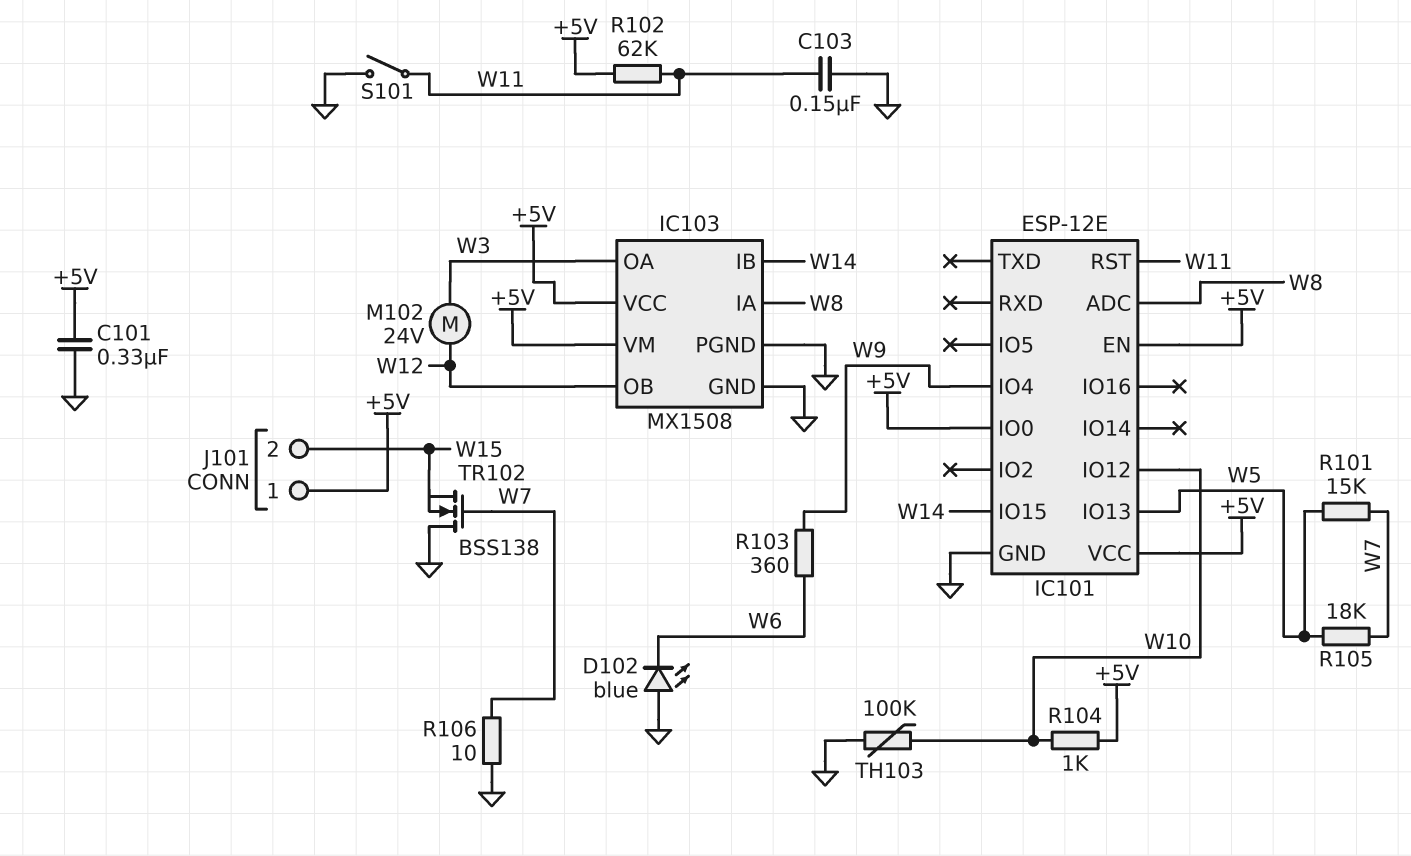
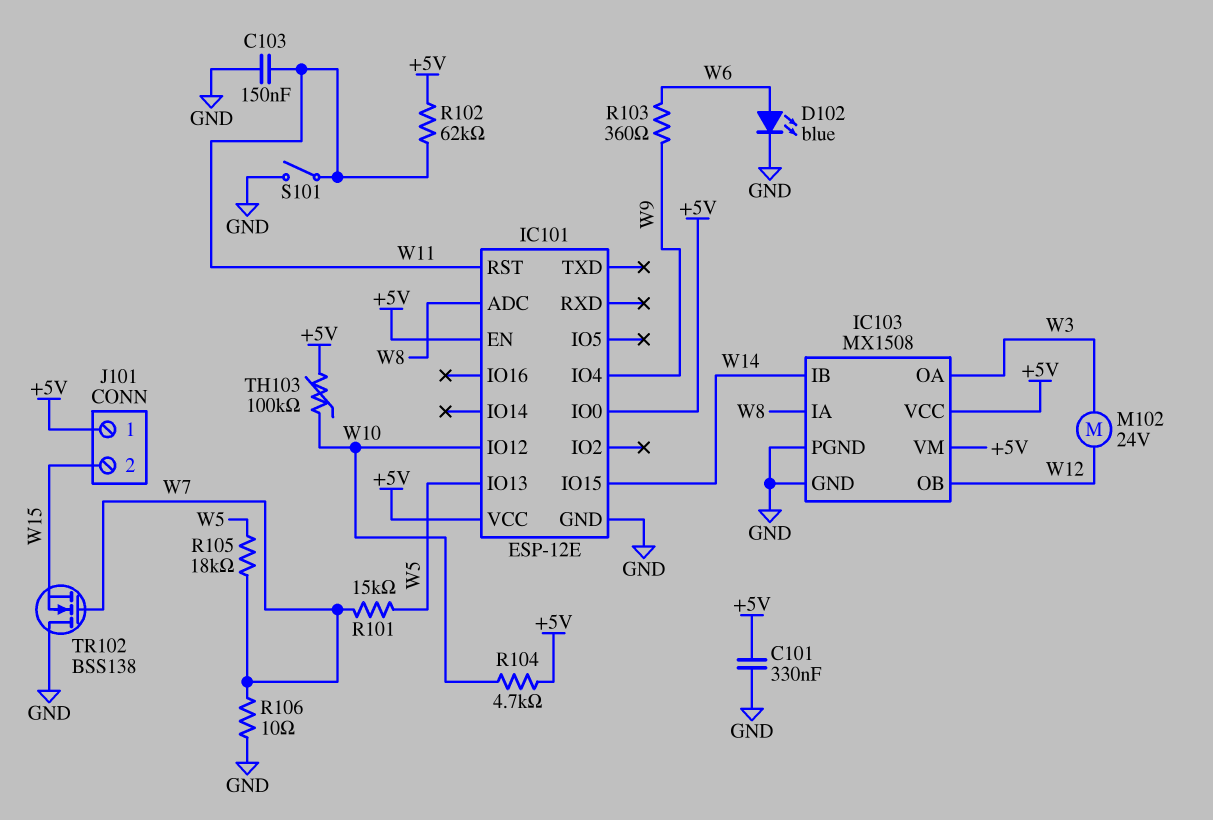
D102: LED blue (A GND, K W6) -> LED blue (A W6, K GND)
R104: 1k (+5V, W10) -> 4.7k (+5V, W10)
TH103: 100k (GND, W10) -> 100k (+5V, W10)

